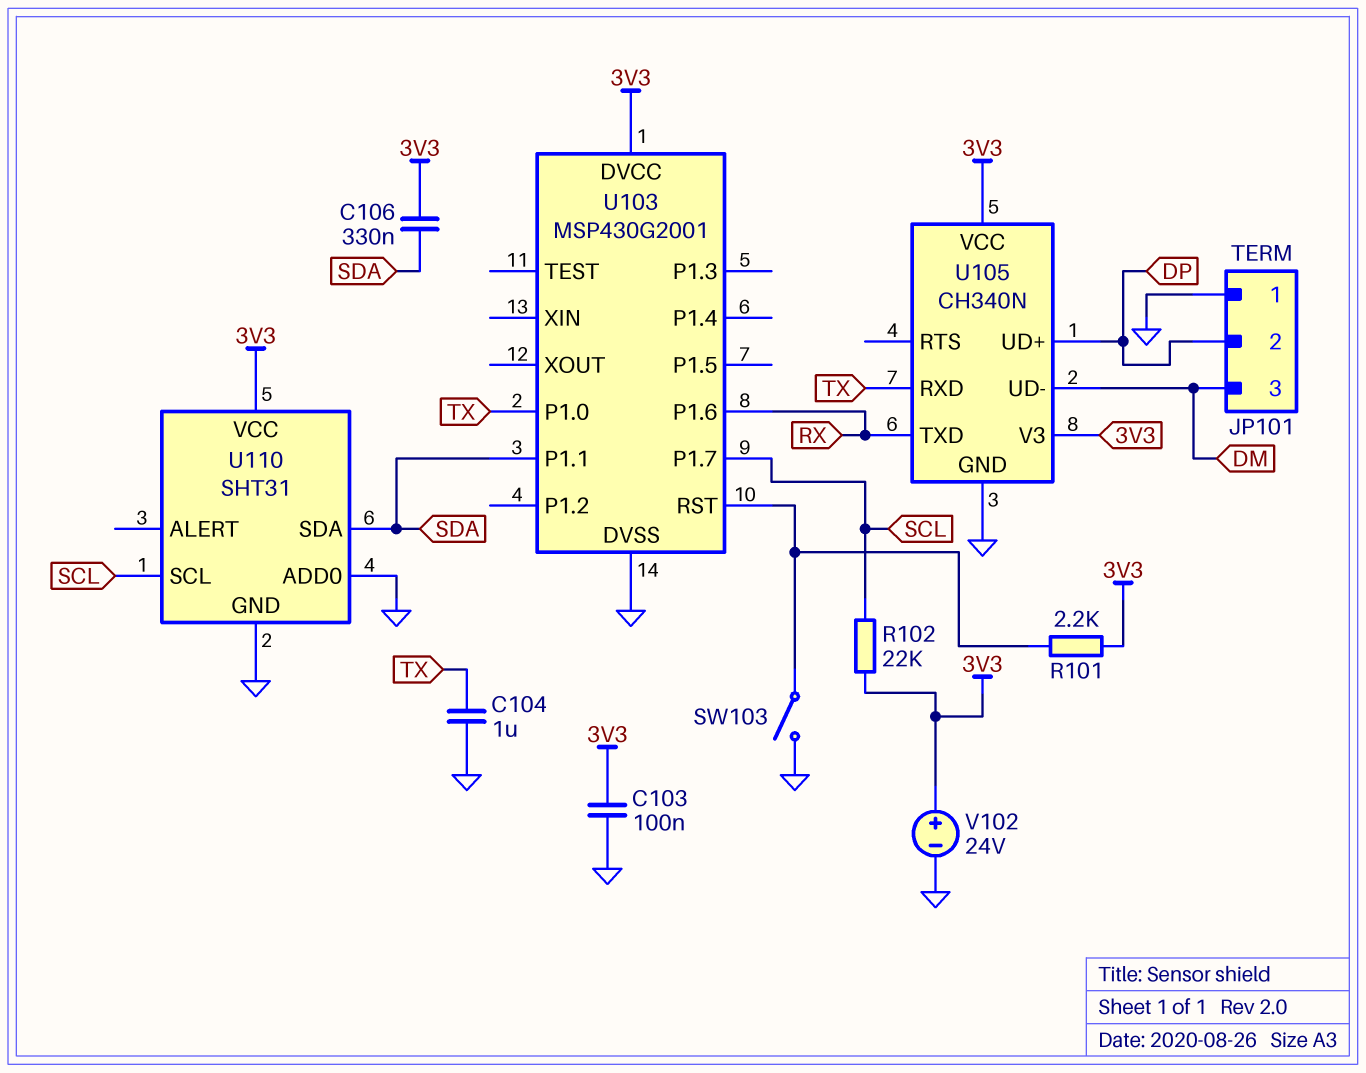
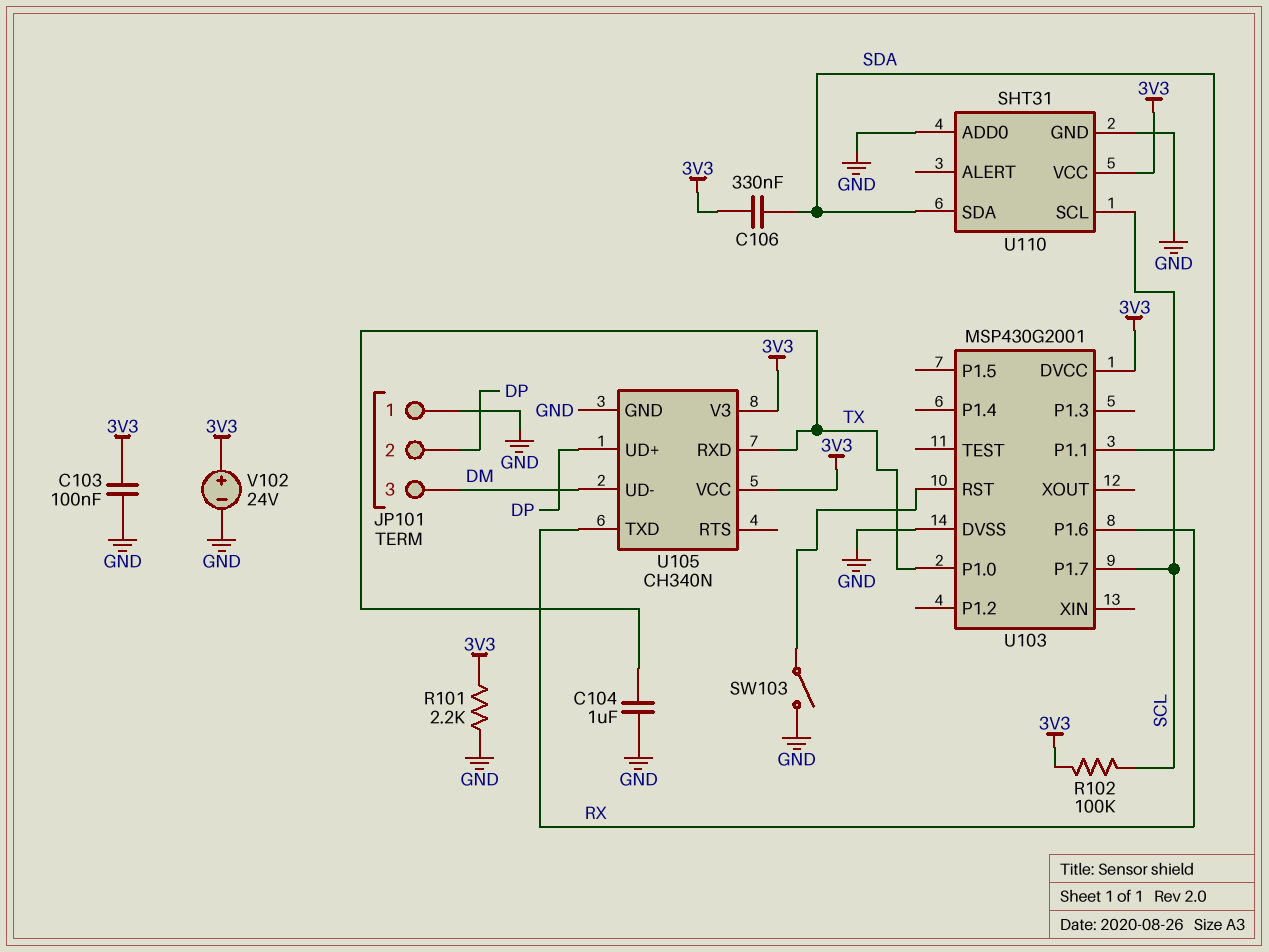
R101: 2.2k (3V3, U103/RST) -> 2.2k (3V3, GND)
R102: 22k (3V3, SCL) -> 100k (3V3, SCL)

